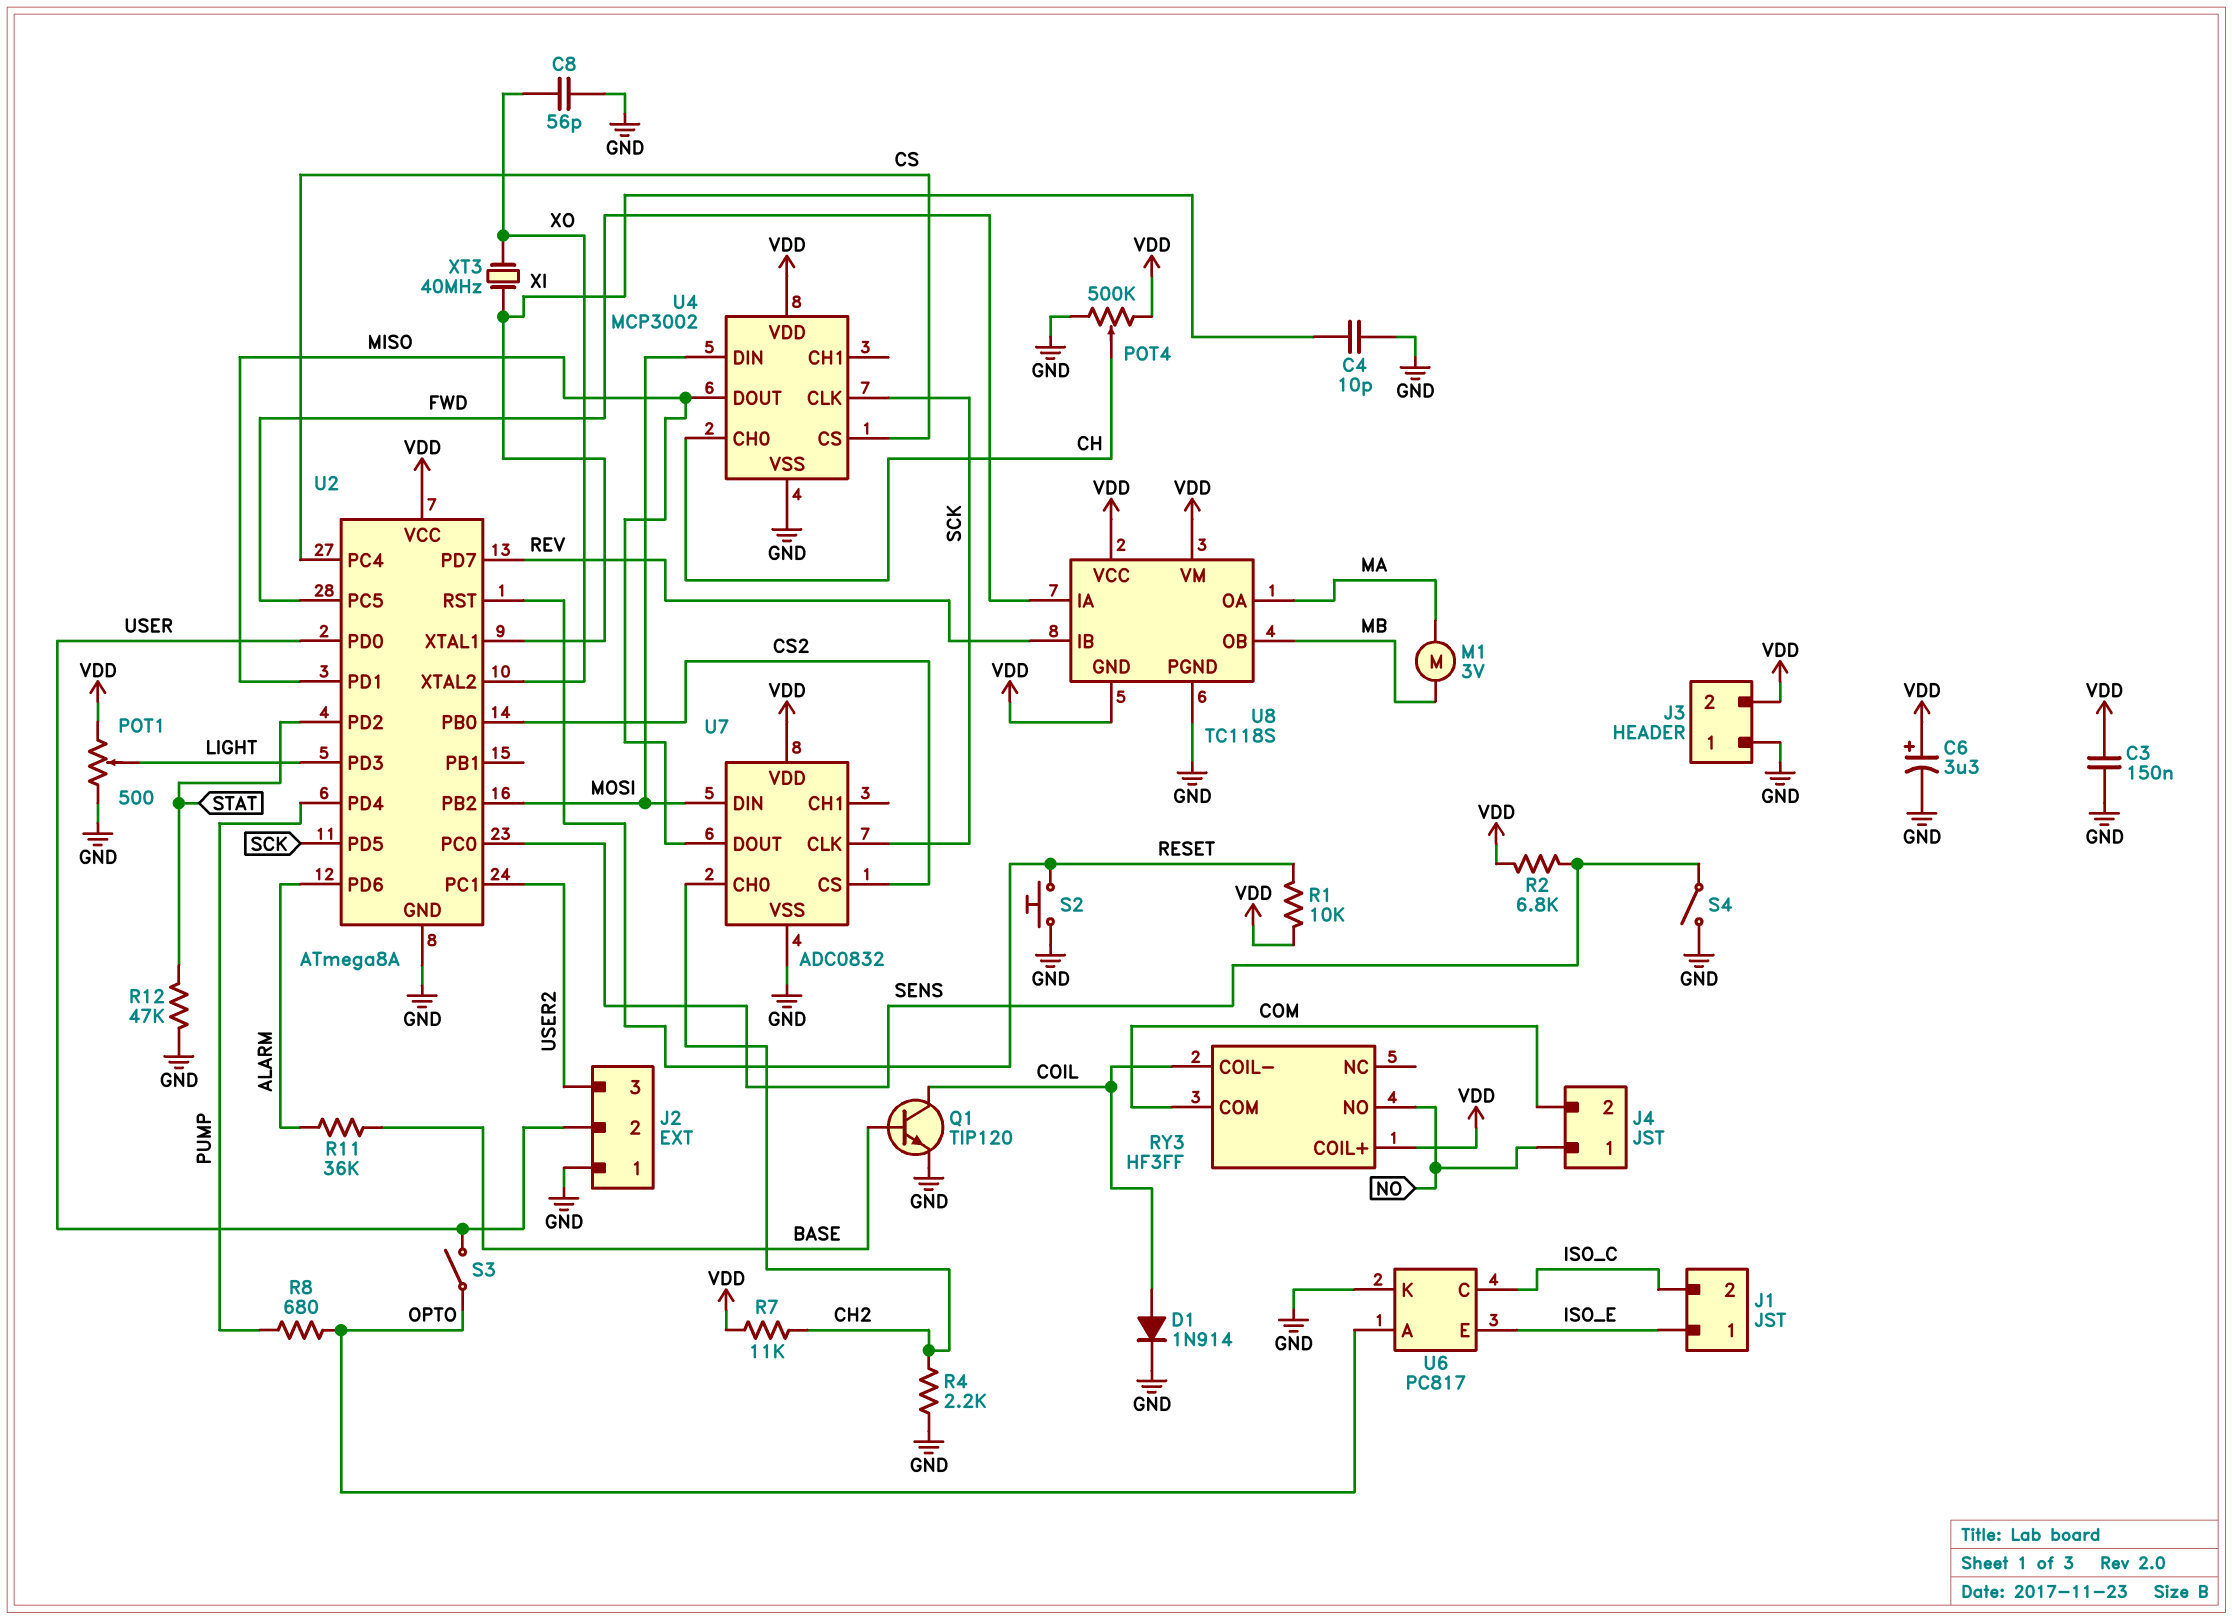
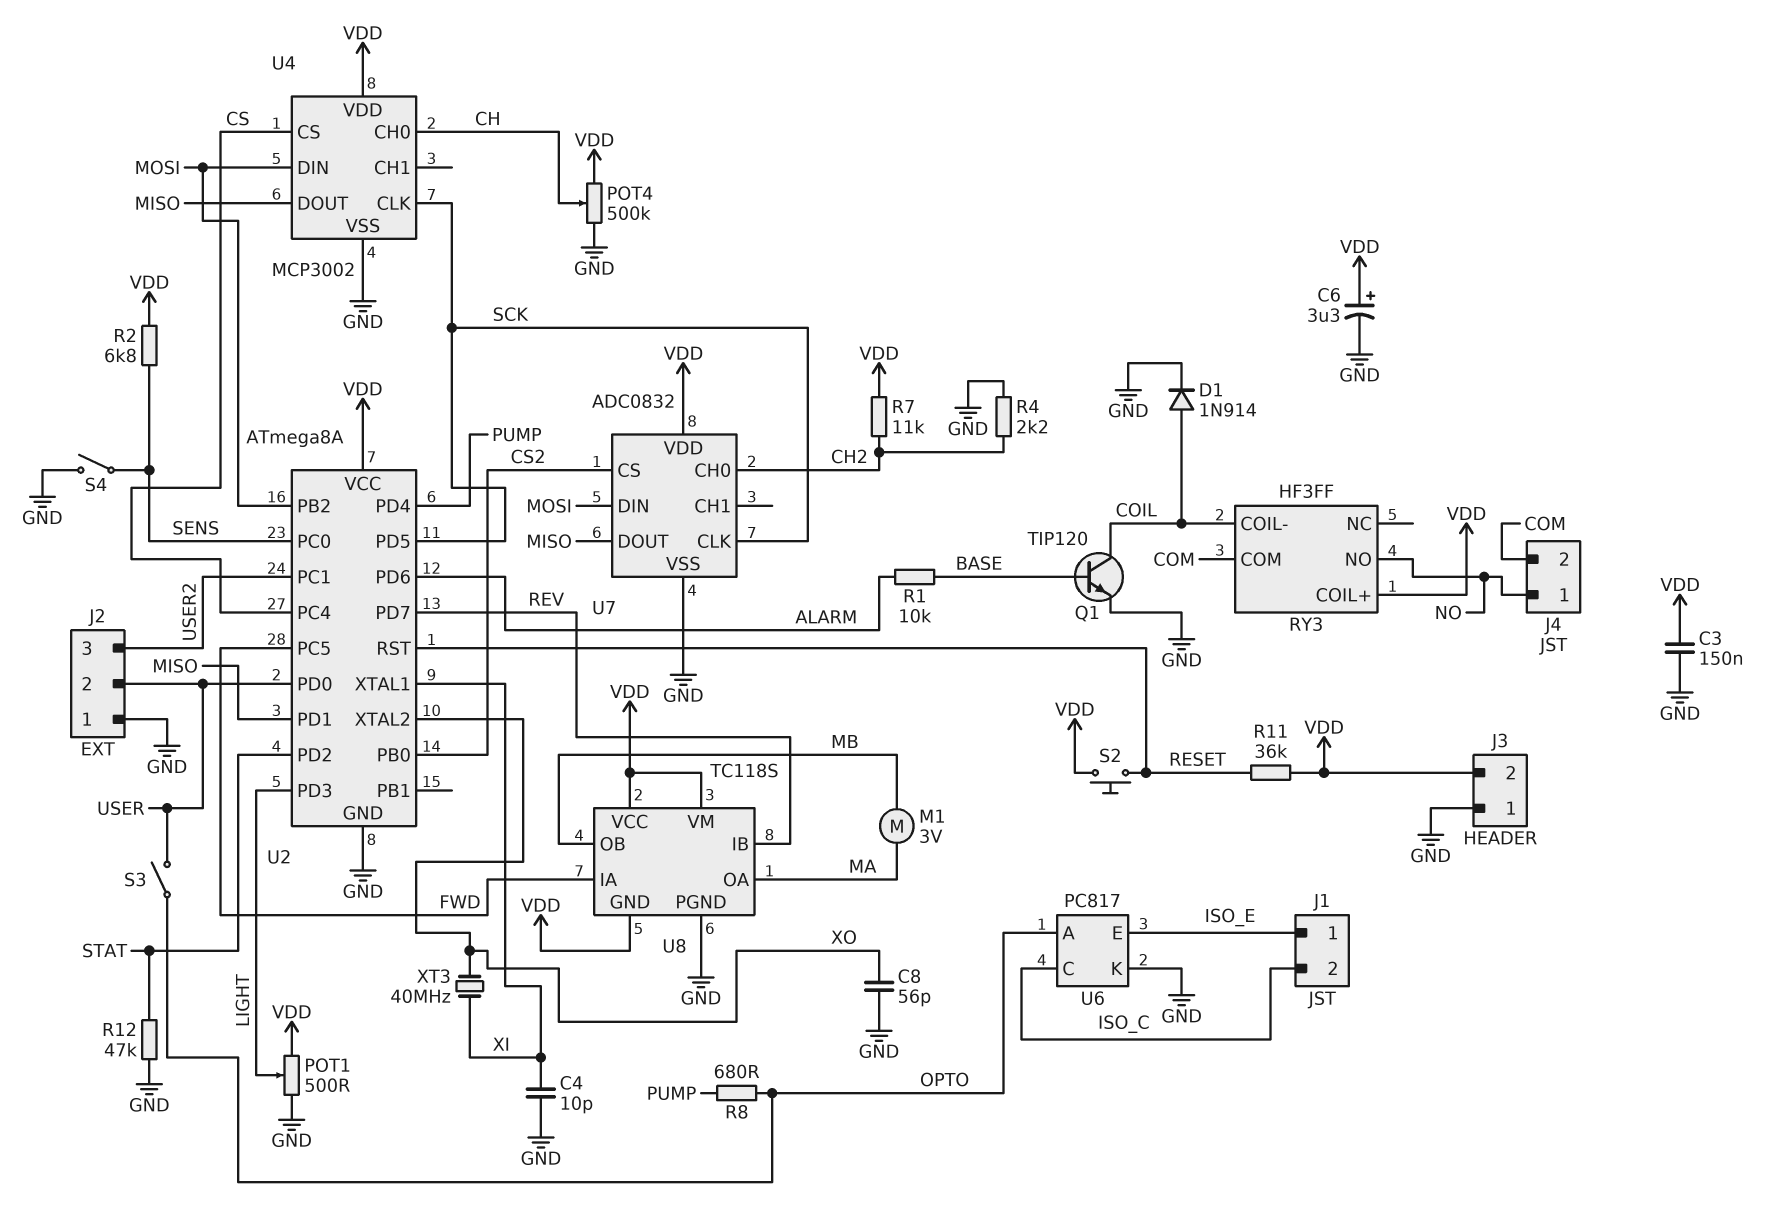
R1: 10k (RESET, VDD) -> 10k (ALARM, BASE)
R11: 36k (ALARM, BASE) -> 36k (RESET, VDD)
S2: button (GND, RESET) -> button (RESET, VDD)

